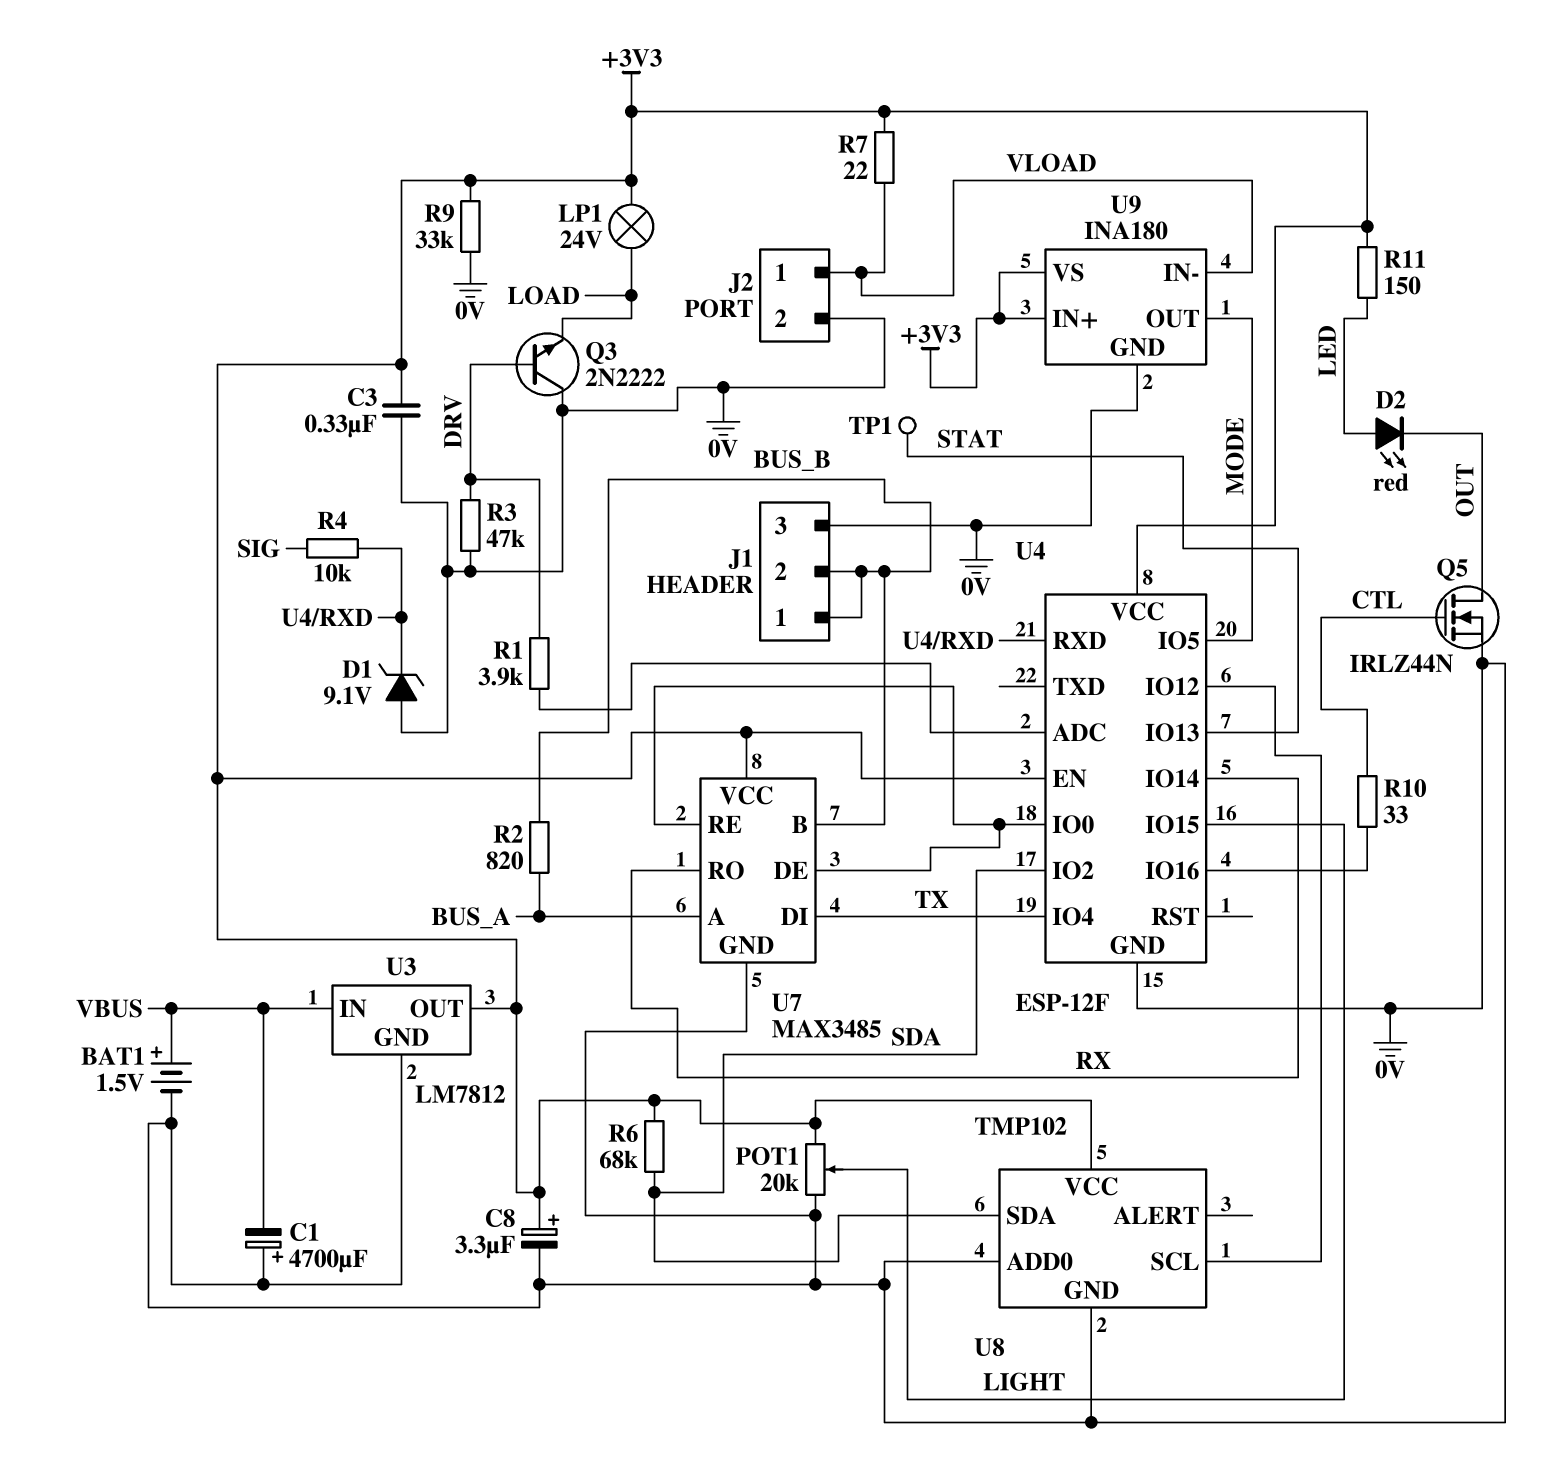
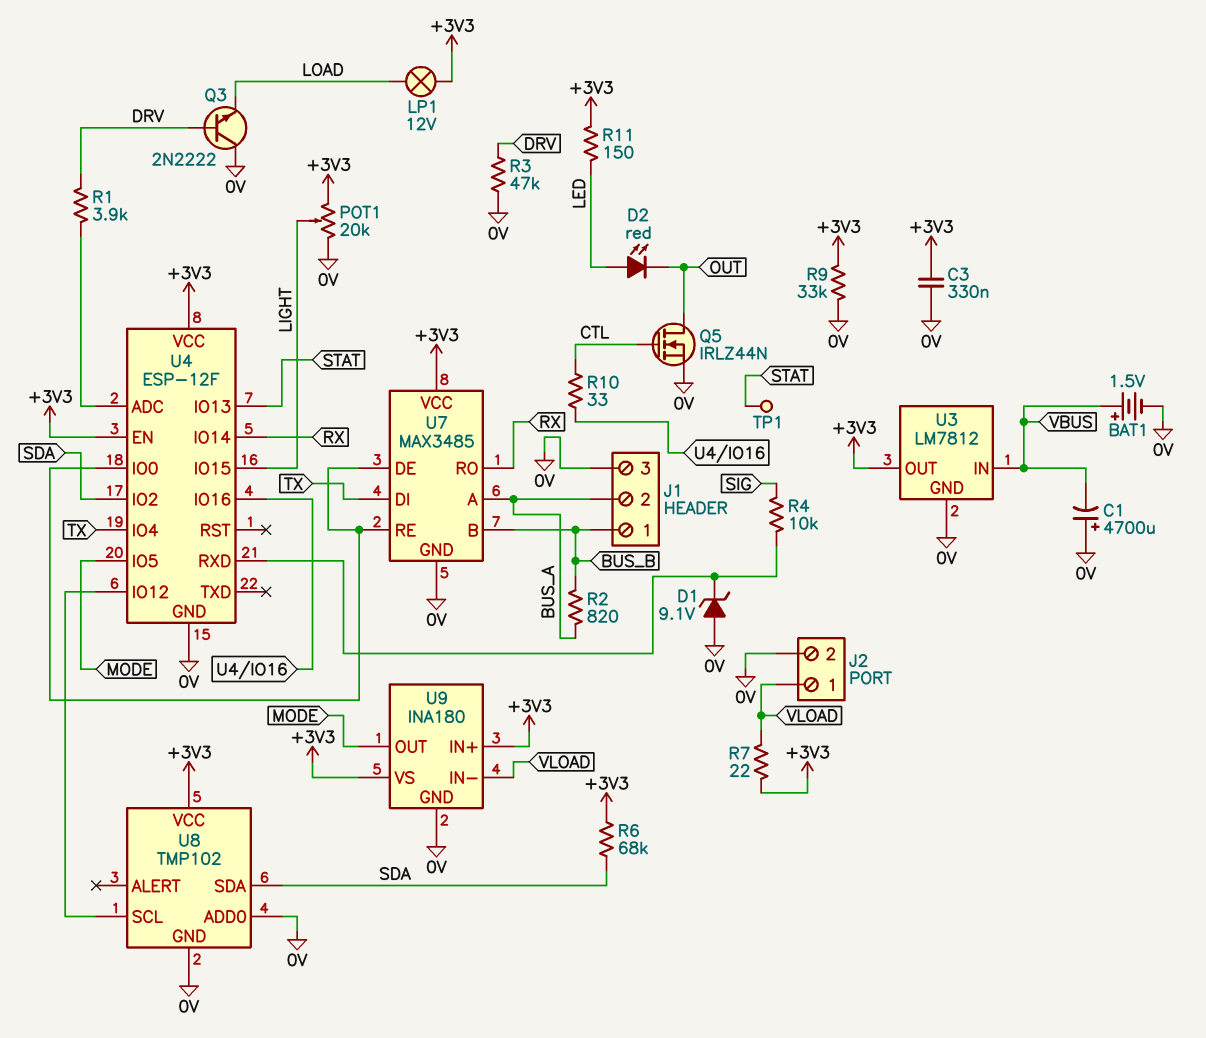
C8: 3.3uF (plus +3V3, minus 0V) -> none
J1 pin 2: BUS_B -> BUS_A
LP1: lamp 24V (+3V3, LOAD) -> lamp 12V (+3V3, LOAD)

